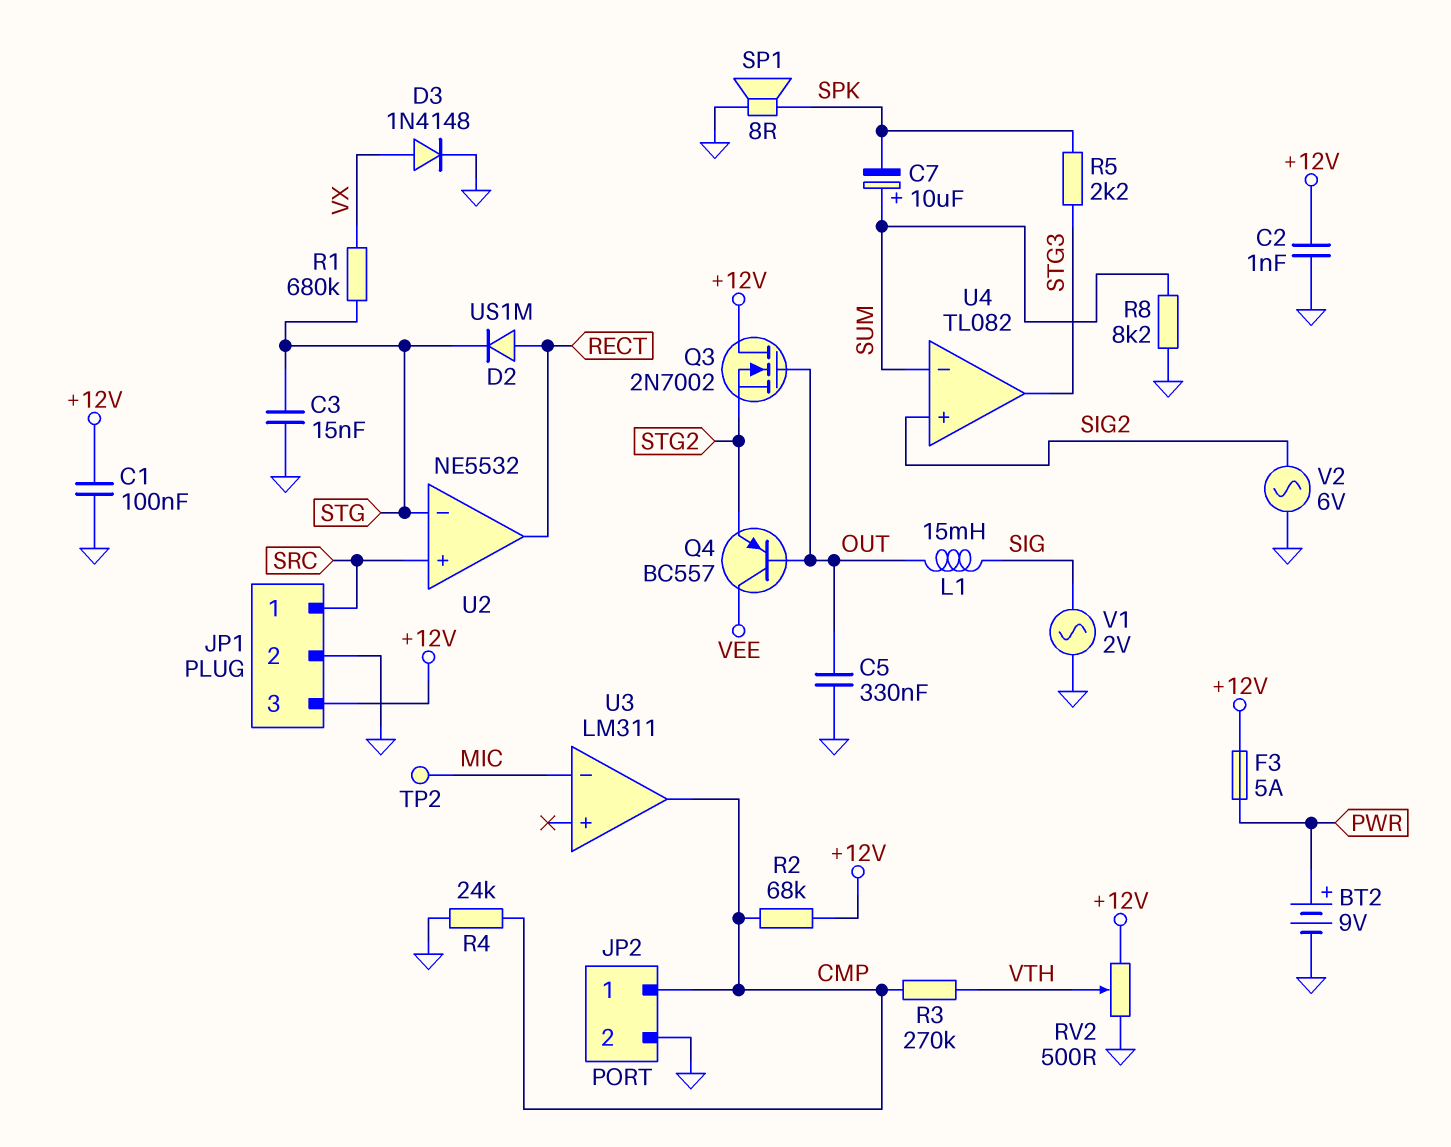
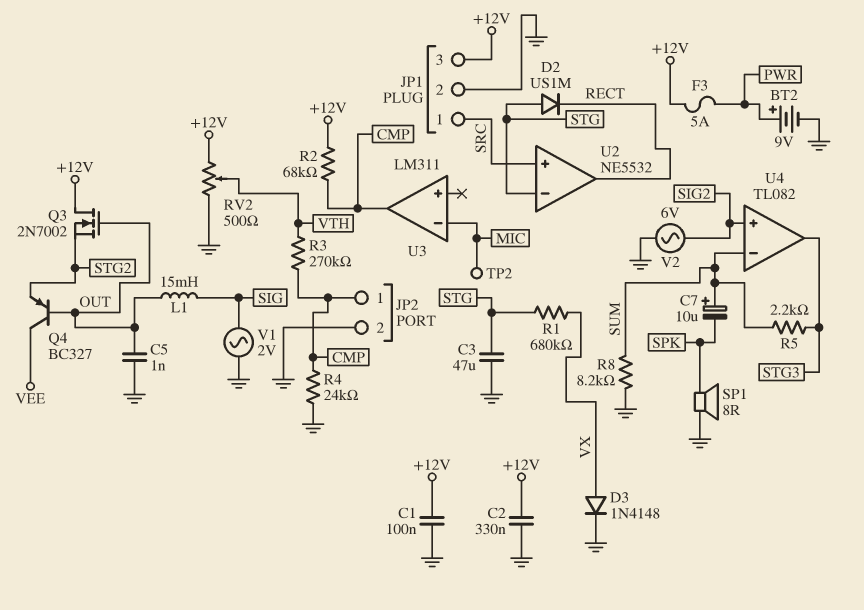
C2: 1nF (+12V, GND) -> 330nF (+12V, GND)
C3: 15nF (GND, STG) -> 47uF (GND, STG)
C5: 330nF (GND, OUT) -> 1nF (GND, OUT)
D2: diode US1M (A RECT, K STG) -> diode US1M (A STG, K RECT)
Q4: PNP BC557 (B OUT, C VEE, E STG2) -> PNP BC327 (B OUT, C VEE, E STG2)
R5: 2.2k (SPK, STG3) -> 2.2k (STG3, SUM)

